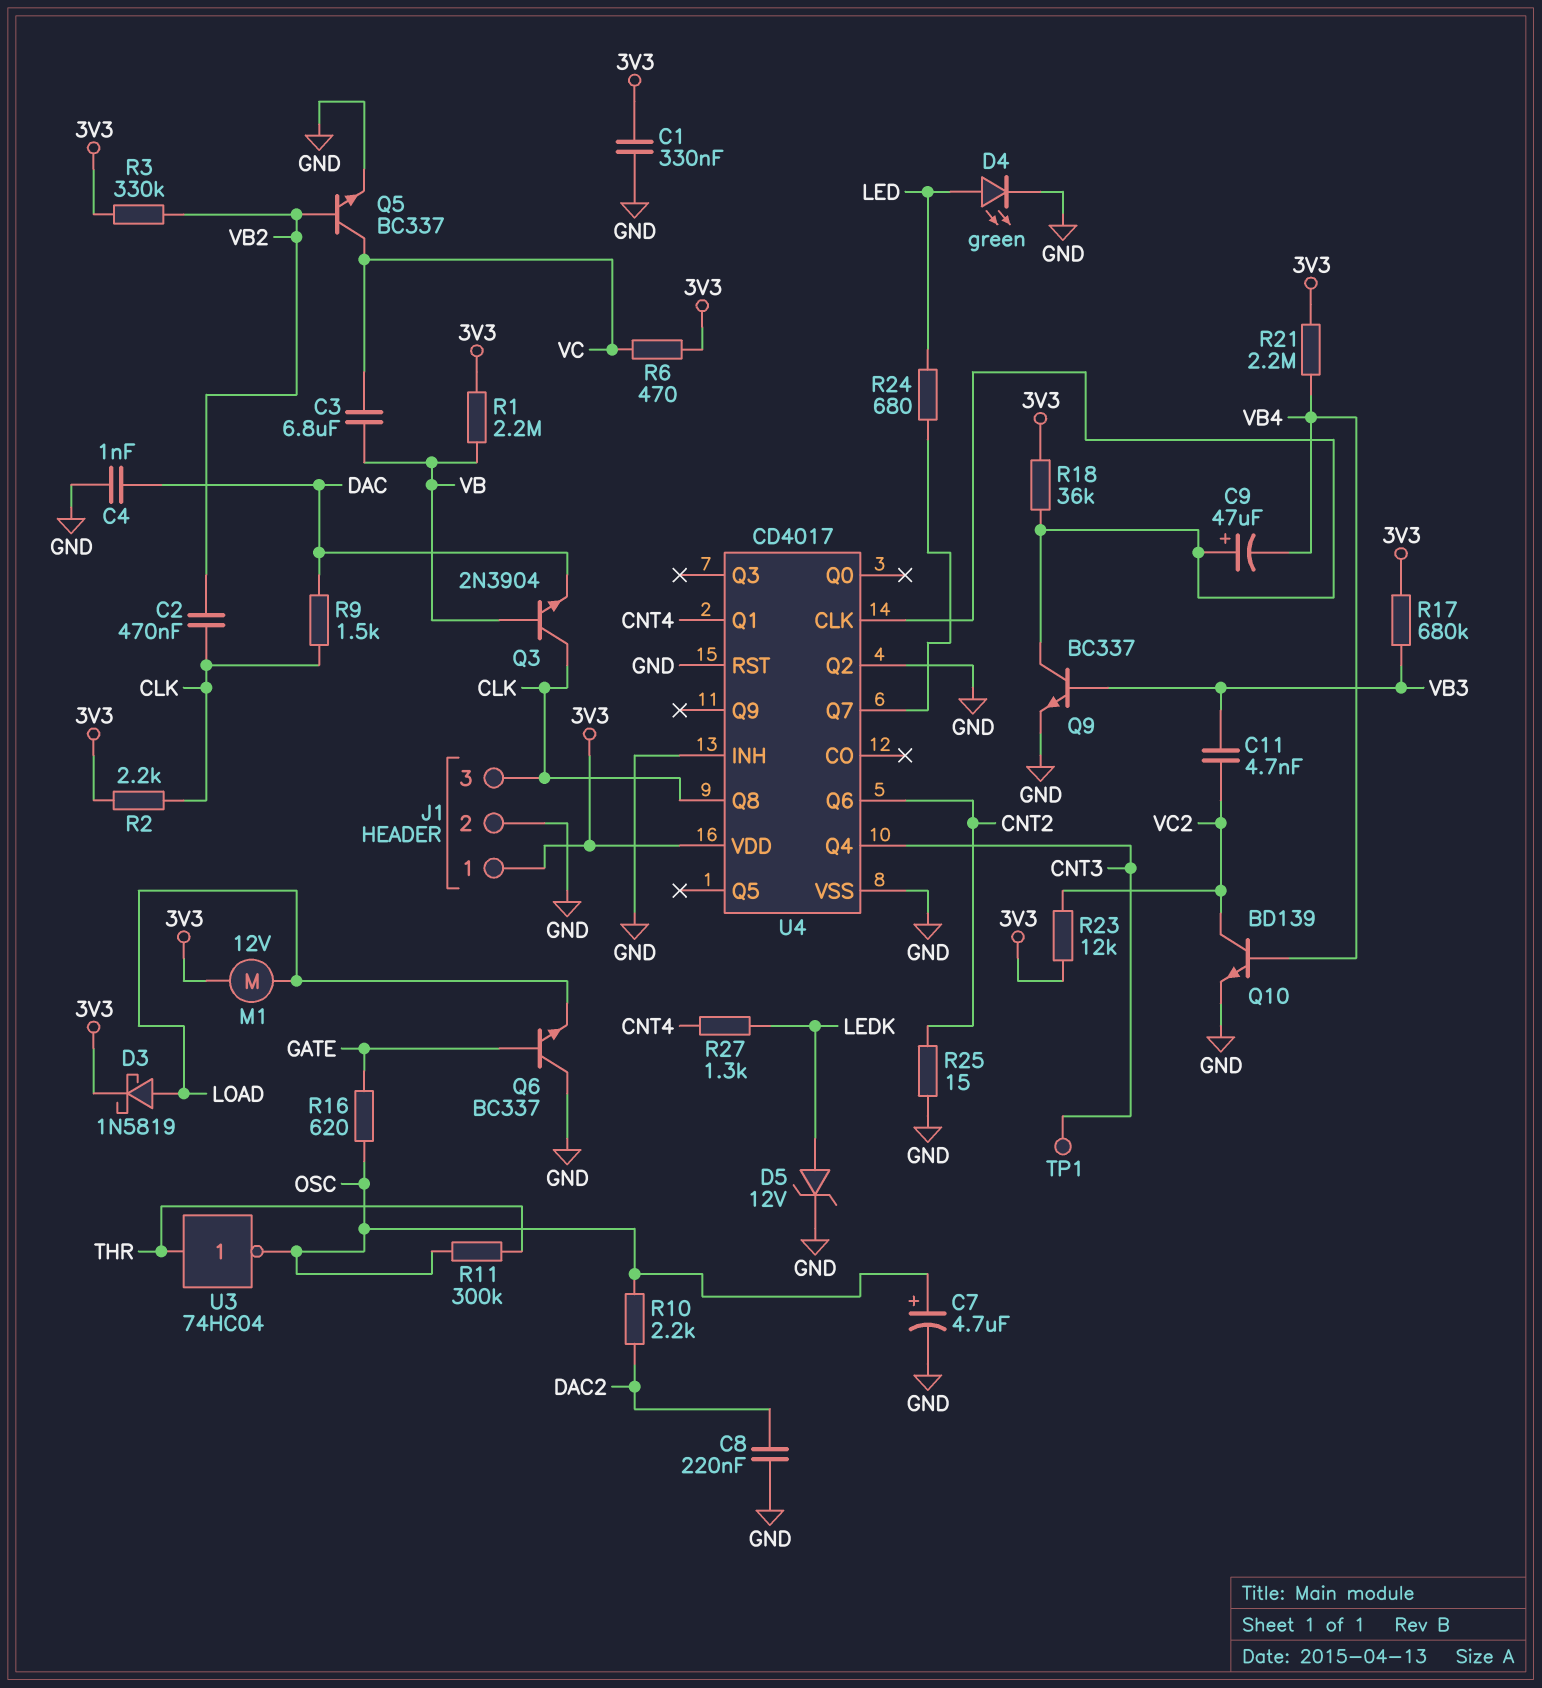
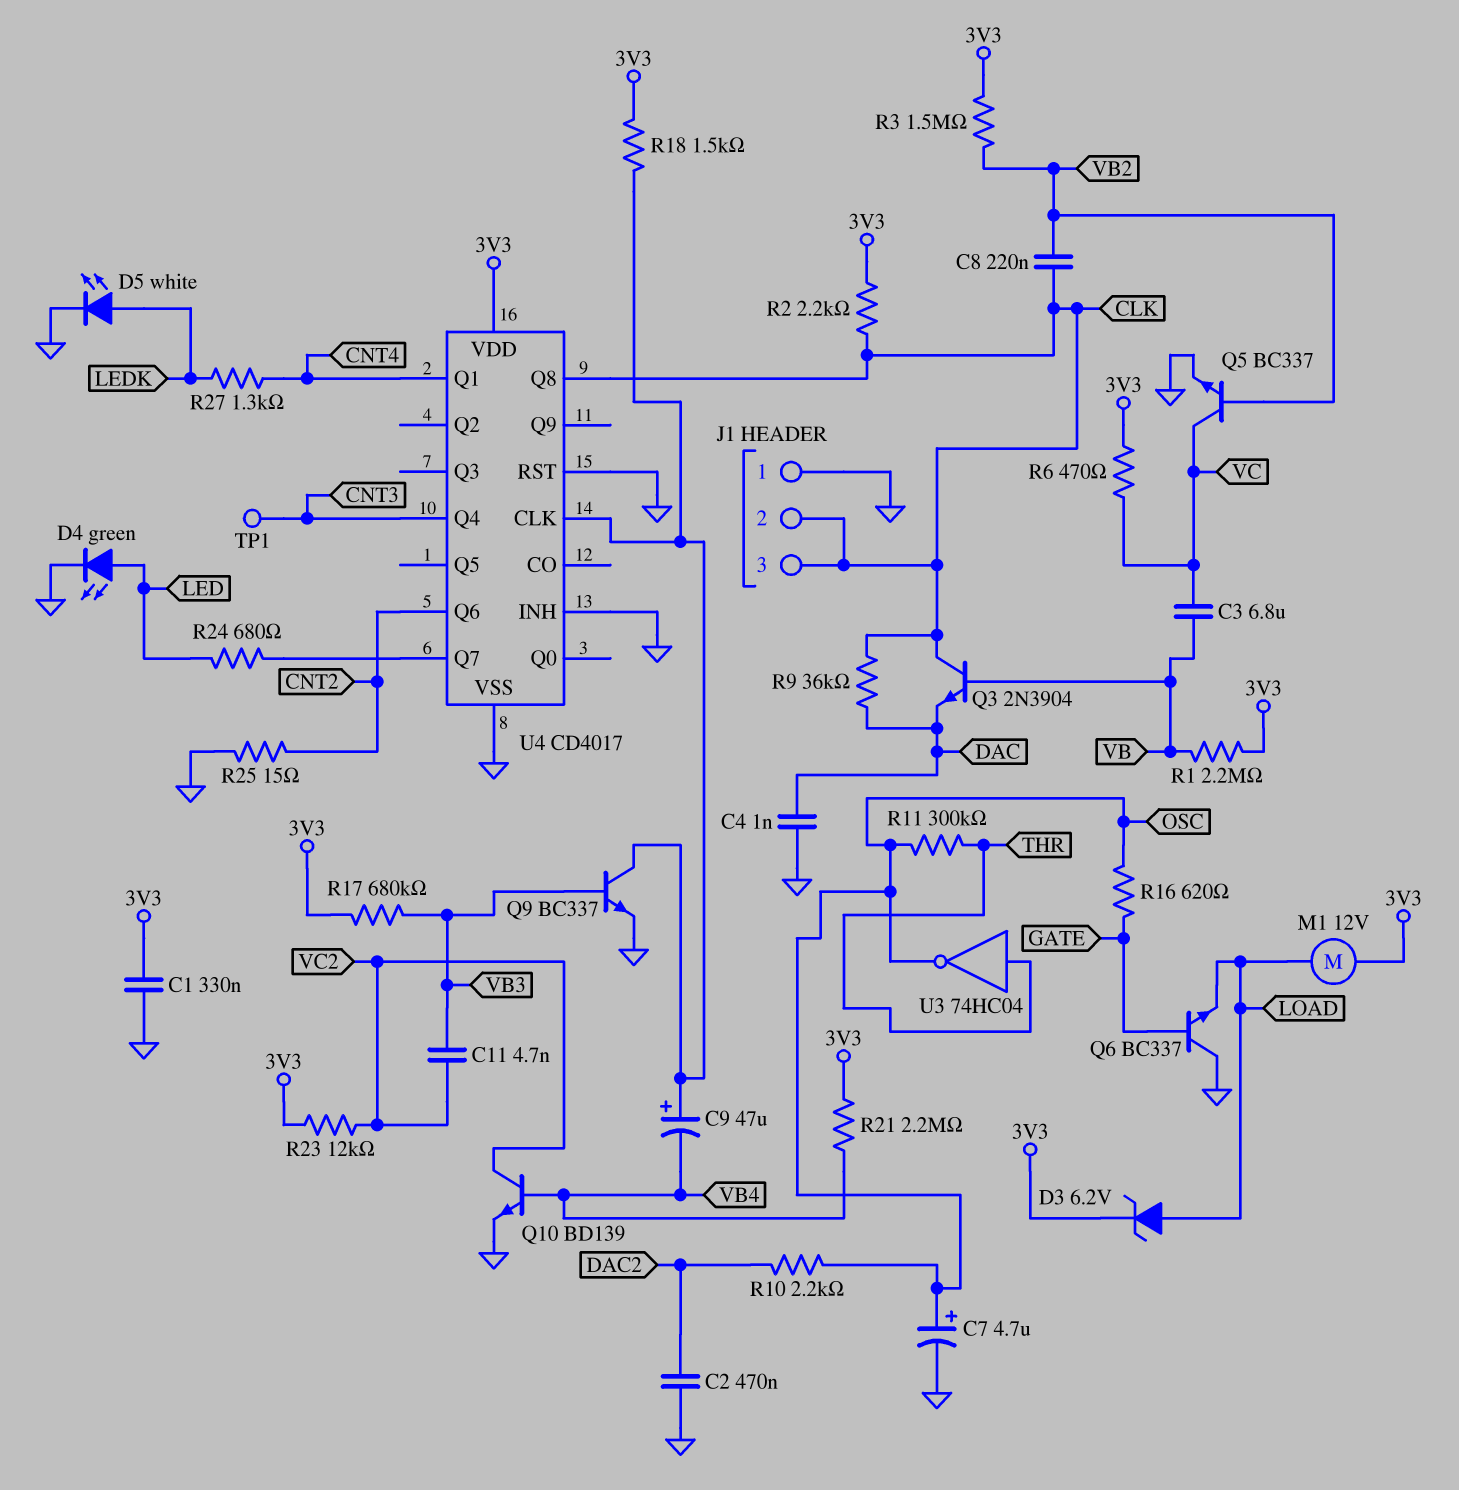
C2: 470nF (CLK, VB2) -> 470nF (DAC2, GND)
C8: 220nF (DAC2, GND) -> 220nF (CLK, VB2)
D3: schottky 1N5819 (A LOAD, K 3V3) -> zener 6.2V (A LOAD, K 3V3)
D5: zener 12V (A LEDK, K GND) -> LED white (A LEDK, K GND)
J1 pin 1: 3V3 -> GND
J1 pin 2: GND -> CLK
R3: 330k (3V3, VB2) -> 1.5M (3V3, VB2)
R9: 1.5k (CLK, DAC) -> 36k (CLK, DAC)
R18: 36k (3V3, U4/CLK) -> 1.5k (3V3, U4/CLK)
U4 pin Q2: GND -> none

